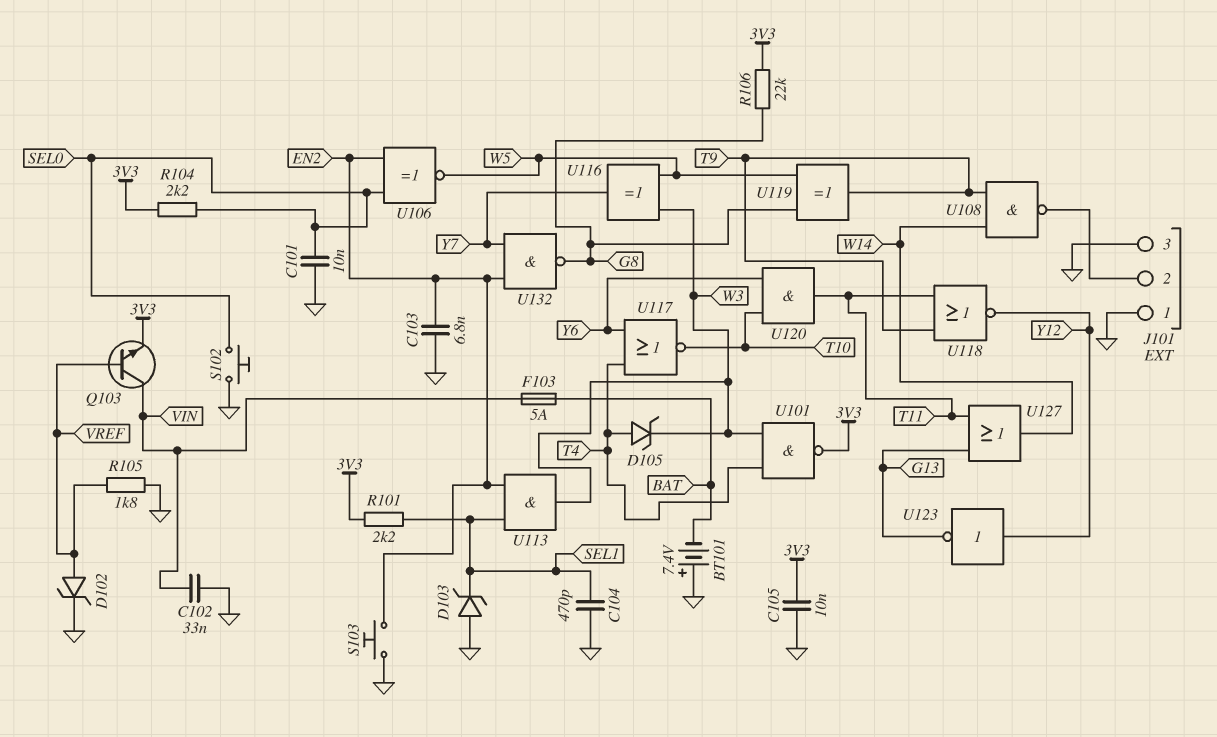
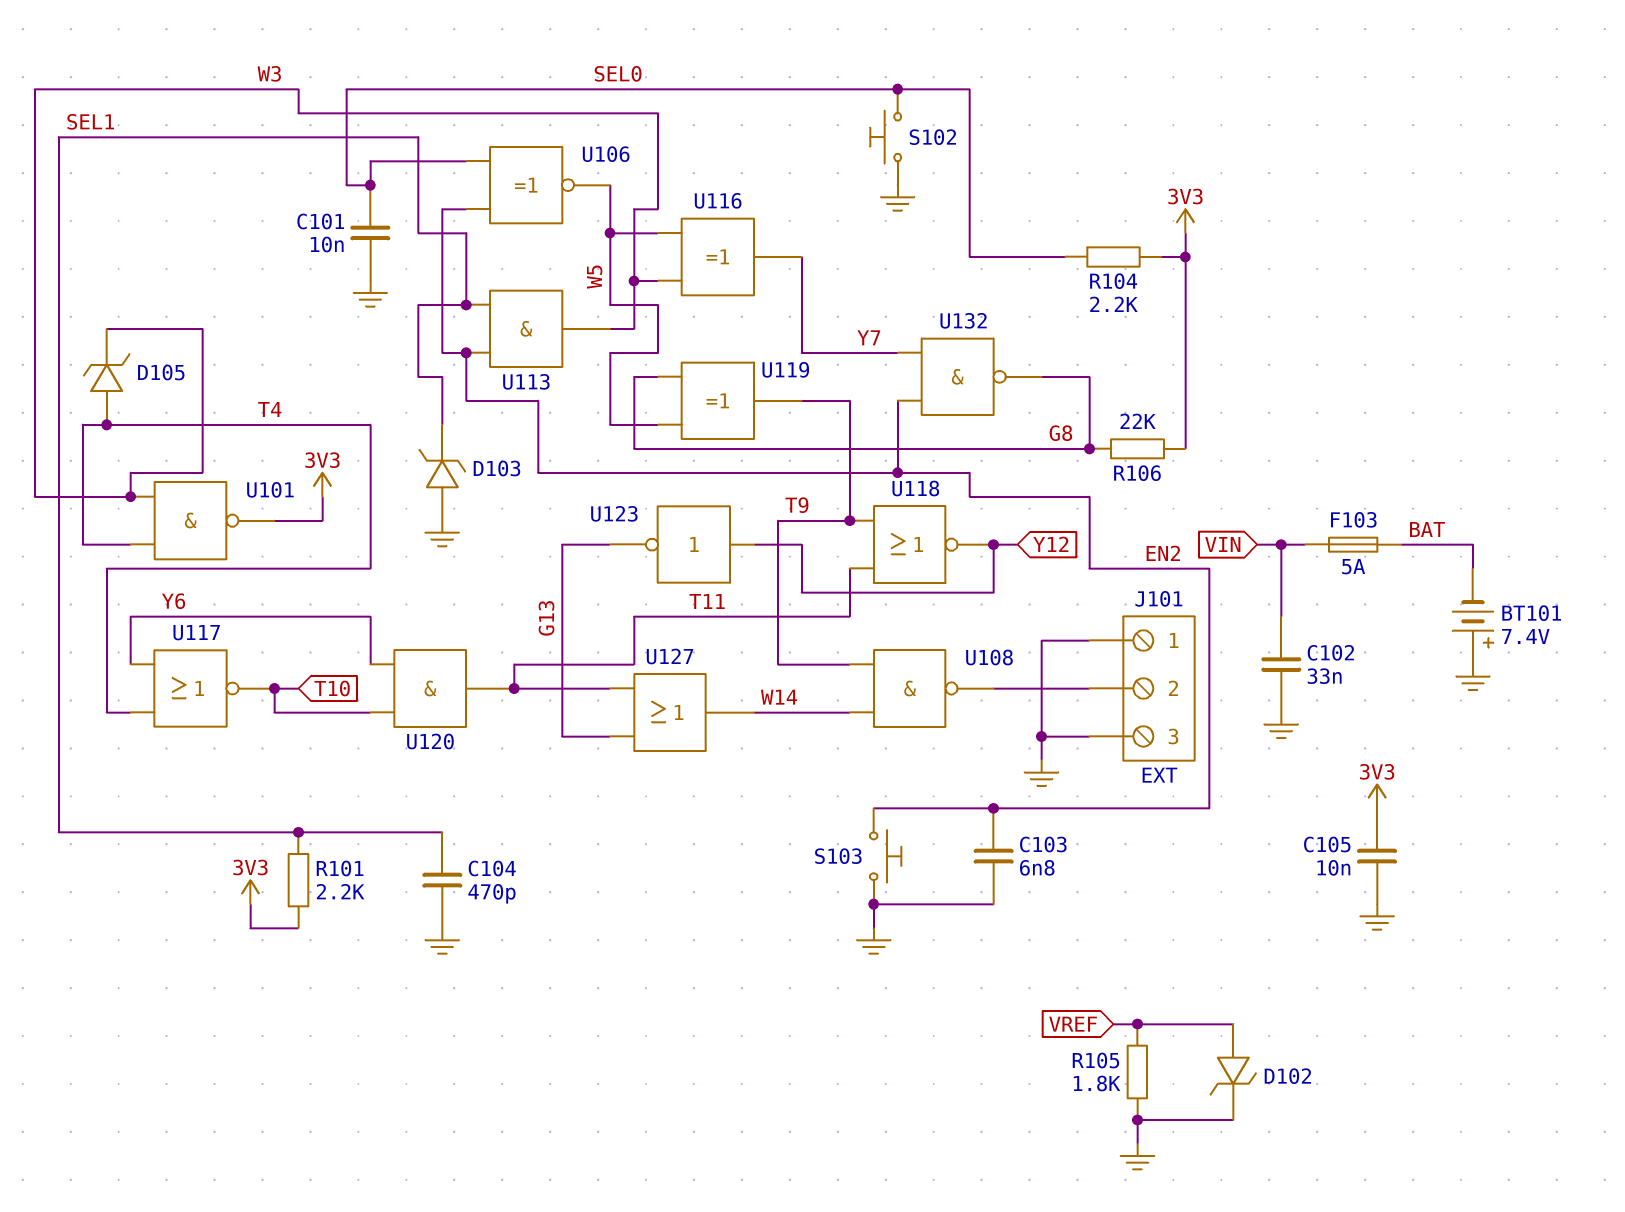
Q103: NPN (B VREF, C VIN, E 3V3) -> none

